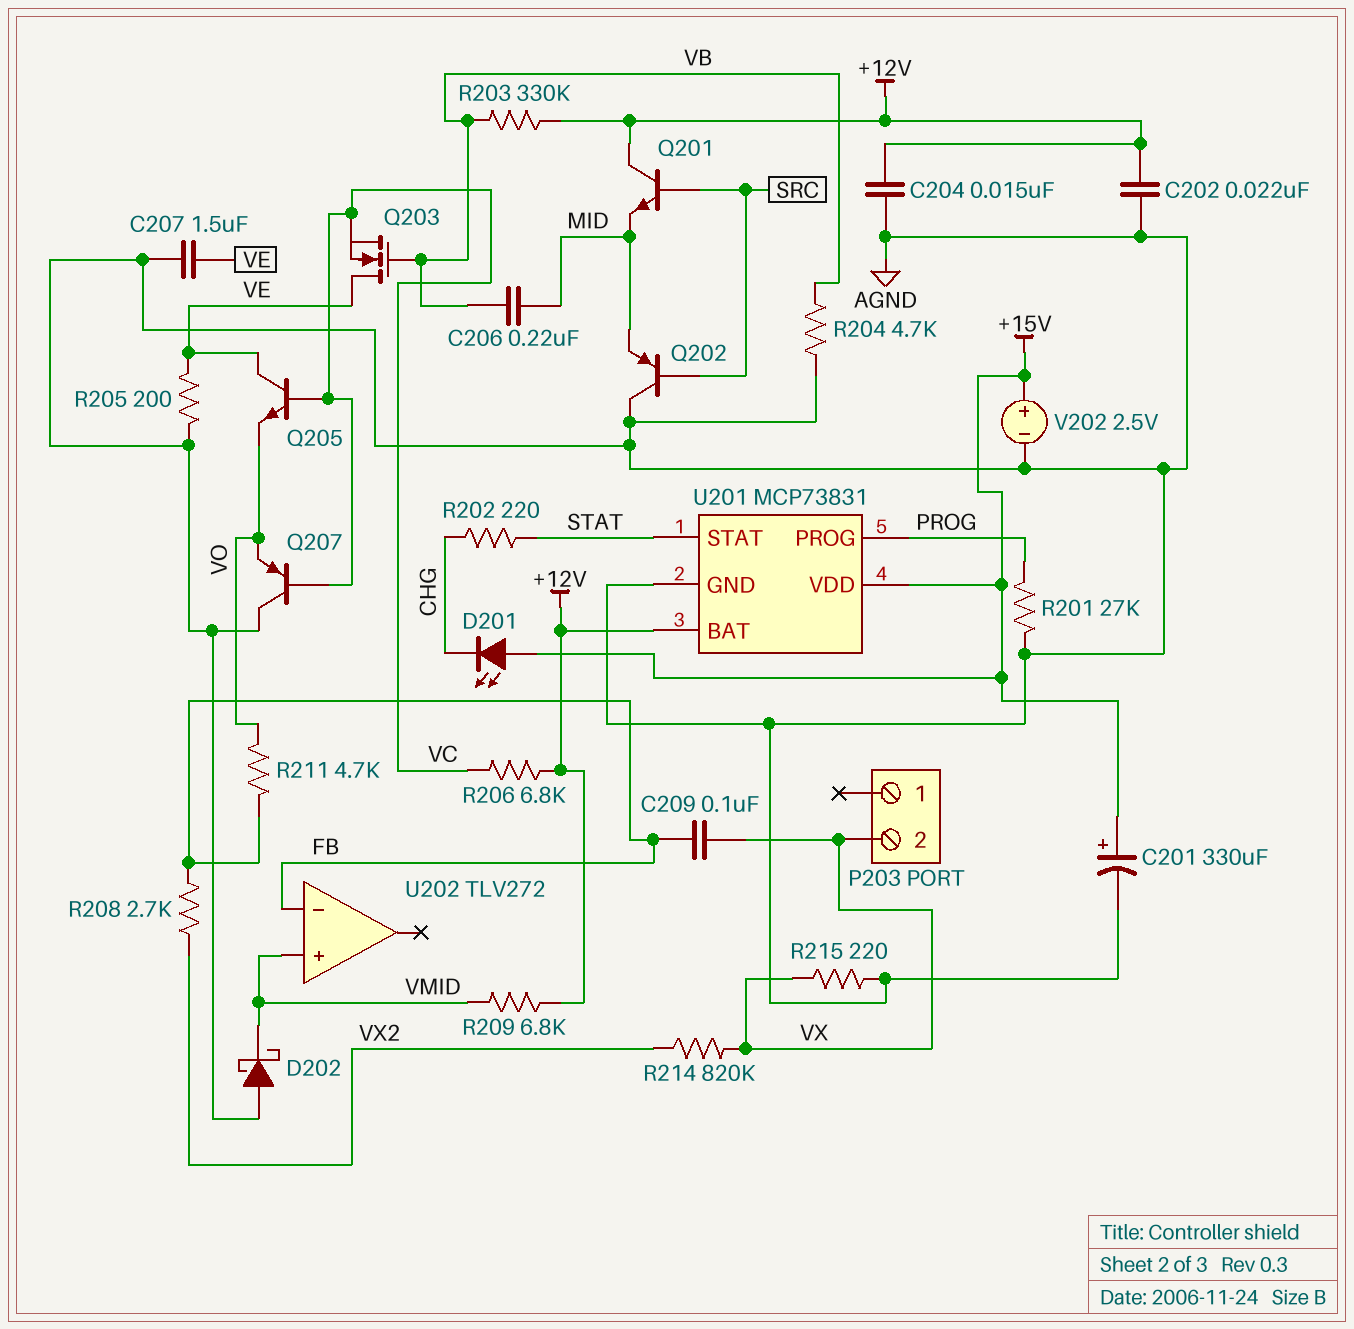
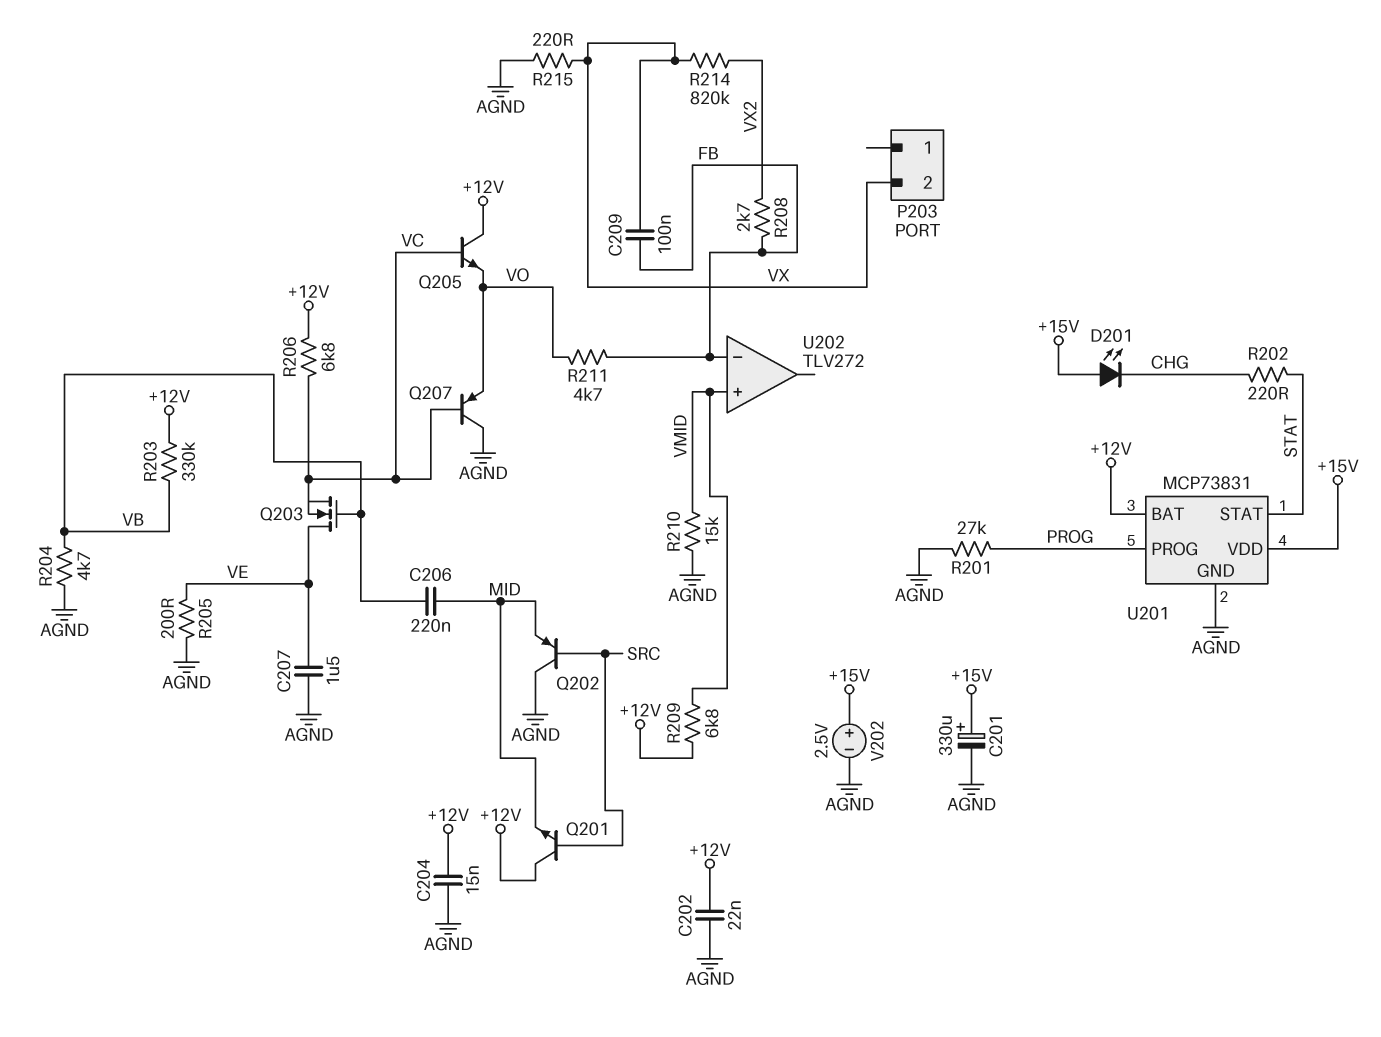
D202: schottky (A AGND, K VMID) -> none
Q205: NPN (B VC, C VE, E VO) -> NPN (B VC, C +12V, E VO)
R210: none -> 15k (AGND, VMID)

